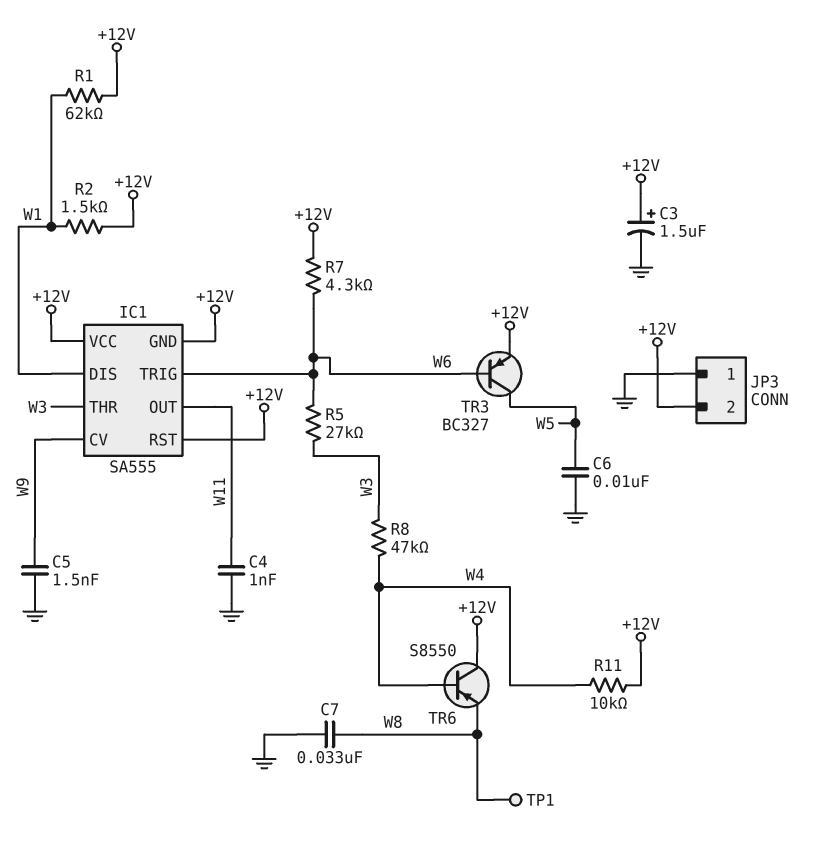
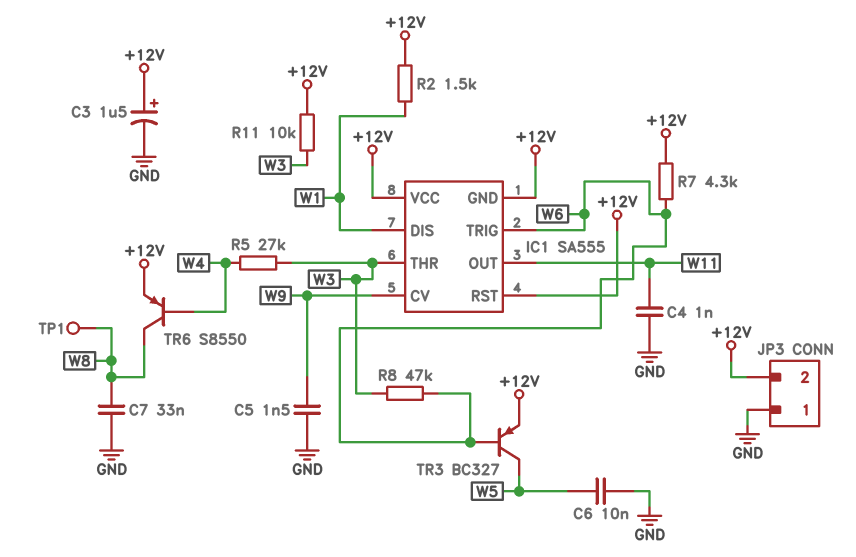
R1: 62k (+12V, W1) -> none
R5: 27k (W3, W6) -> 27k (W3, W4)
R8: 47k (W3, W4) -> 47k (W3, W6)
R11: 10k (+12V, W4) -> 10k (+12V, W3)
TR6: PNP S8550 (B W4, C +12V, E W8) -> PNP S8550 (B W4, C W8, E +12V)

